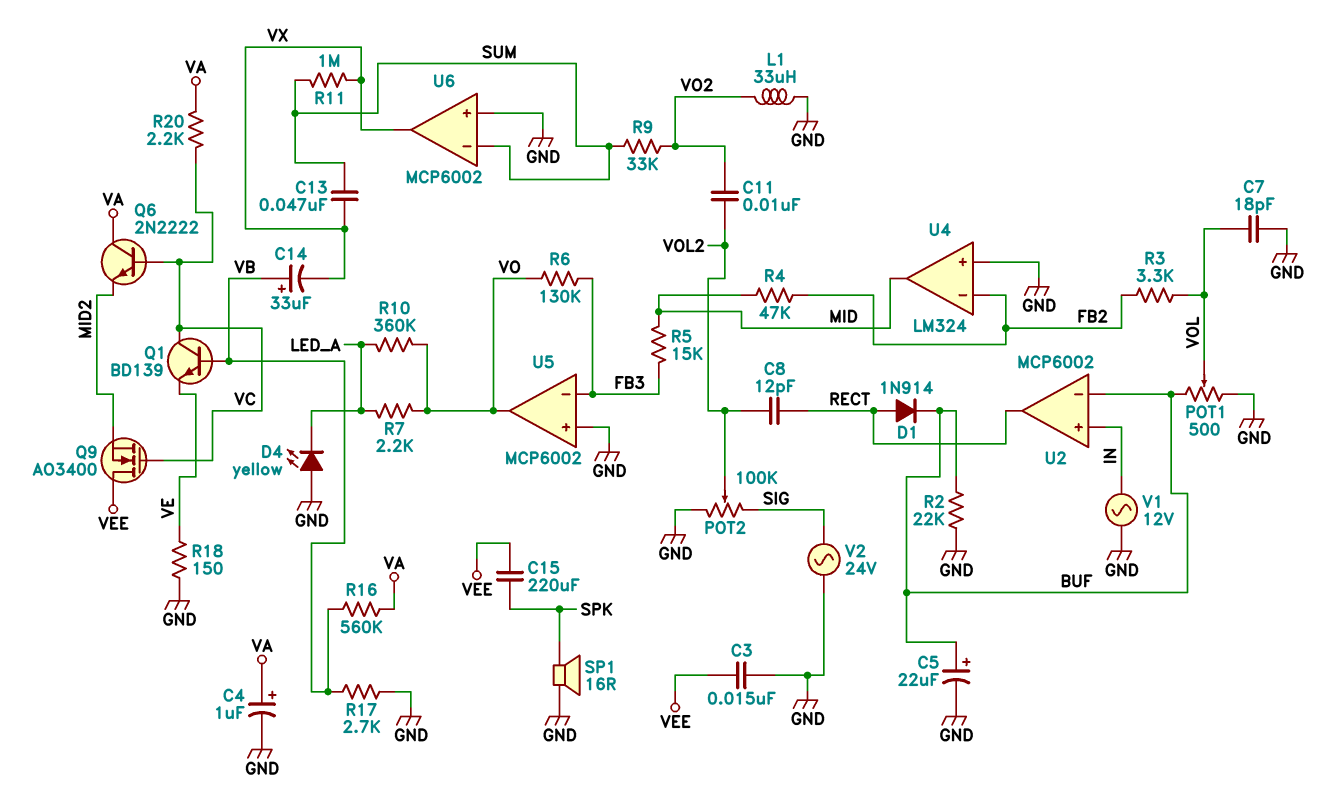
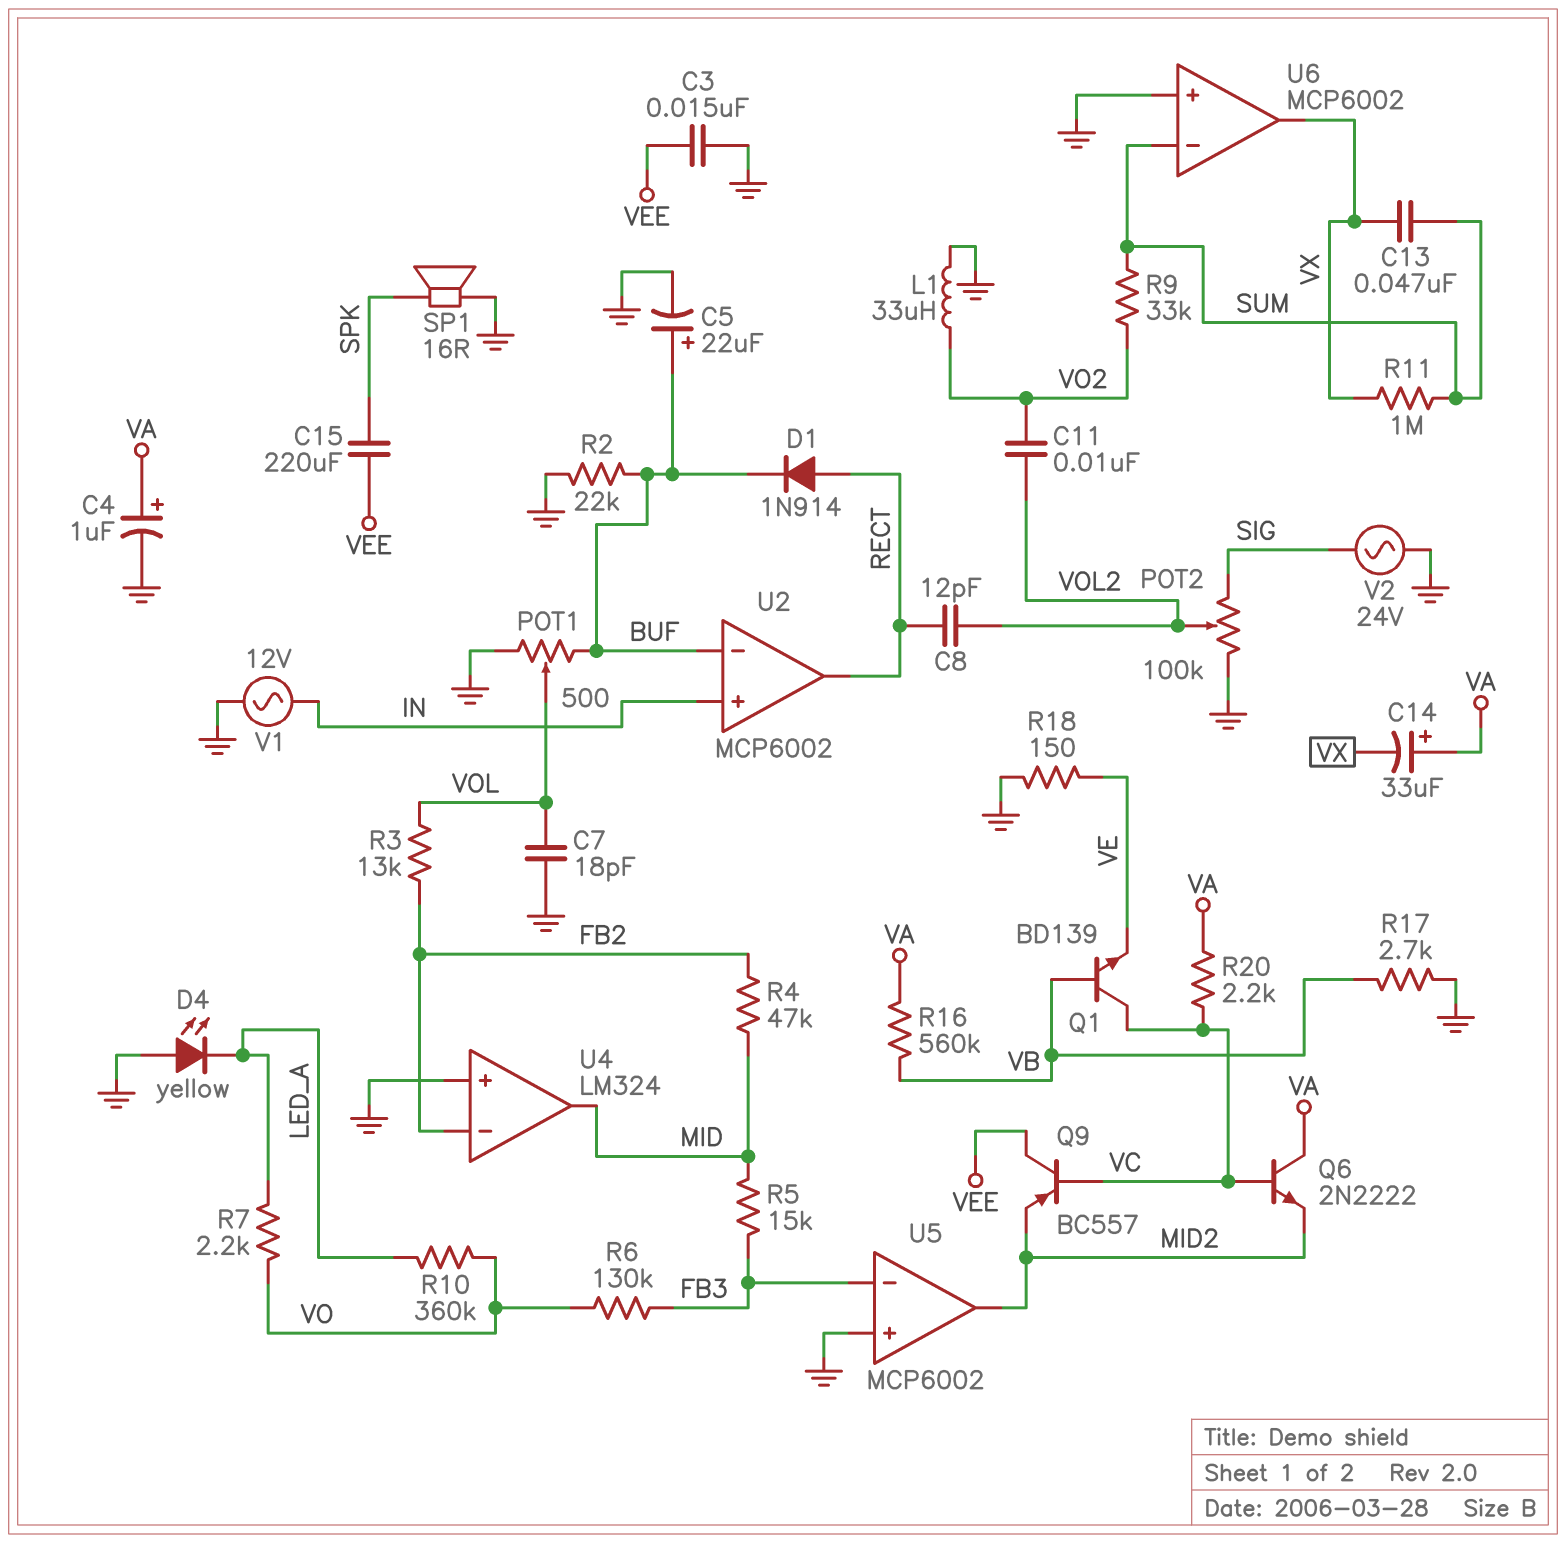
C14: 33uF (plus VB, minus VX) -> 33uF (plus VA, minus VX)
Q9: NMOS AO3400 (G VC, D VEE, S MID2) -> PNP BC557 (B VC, C VEE, E MID2)
R3: 3.3k (FB2, VOL) -> 13k (FB2, VOL)
U5 pin out: VO -> MID2

